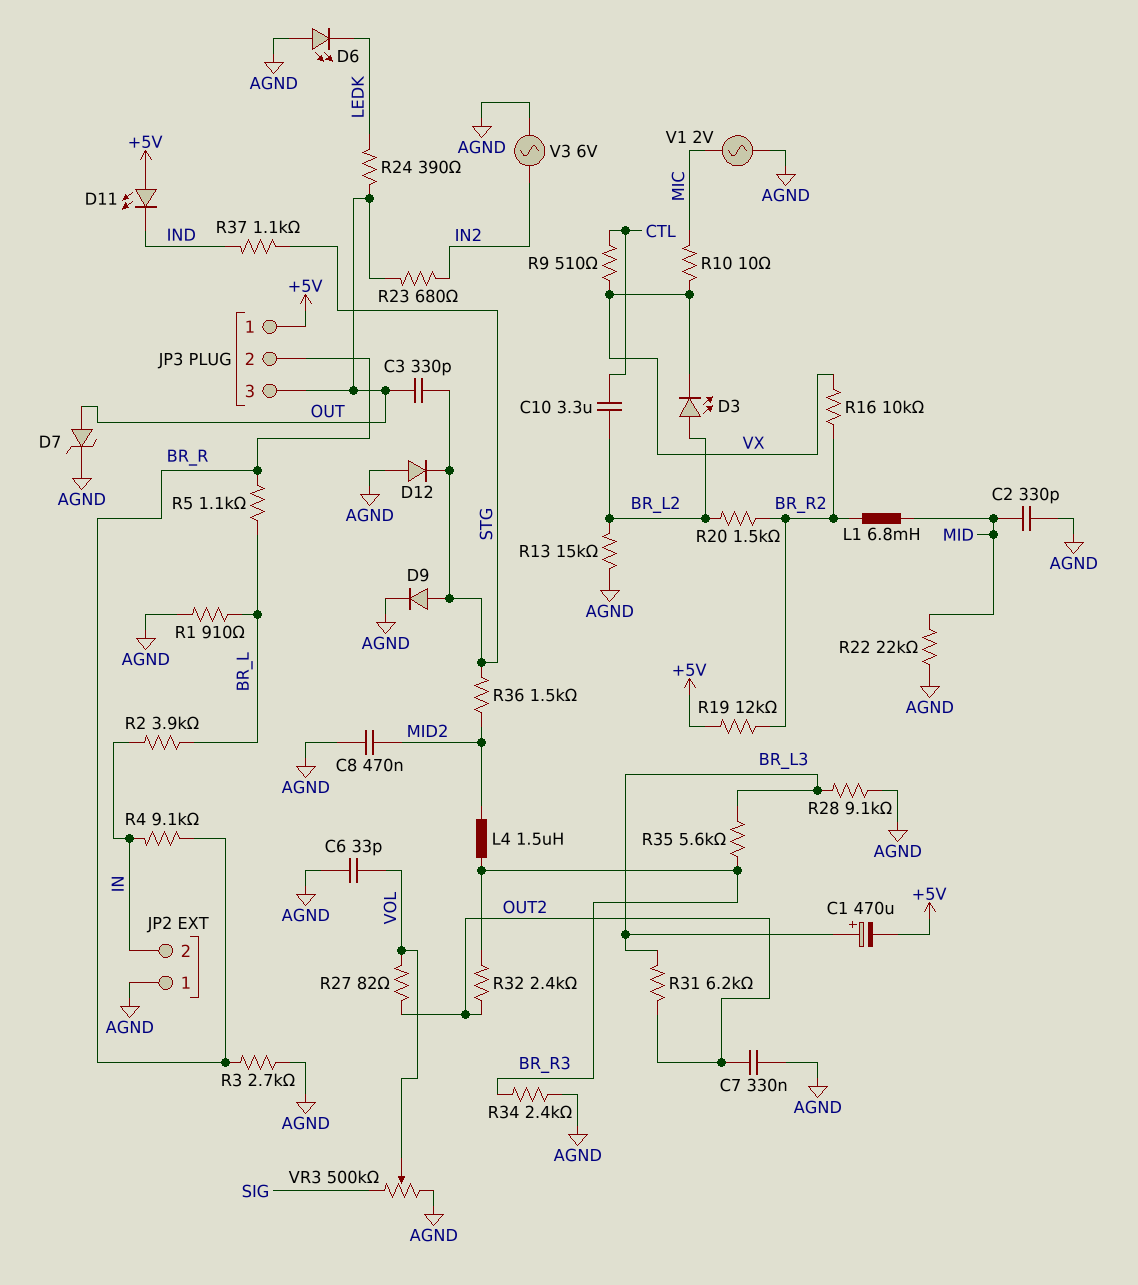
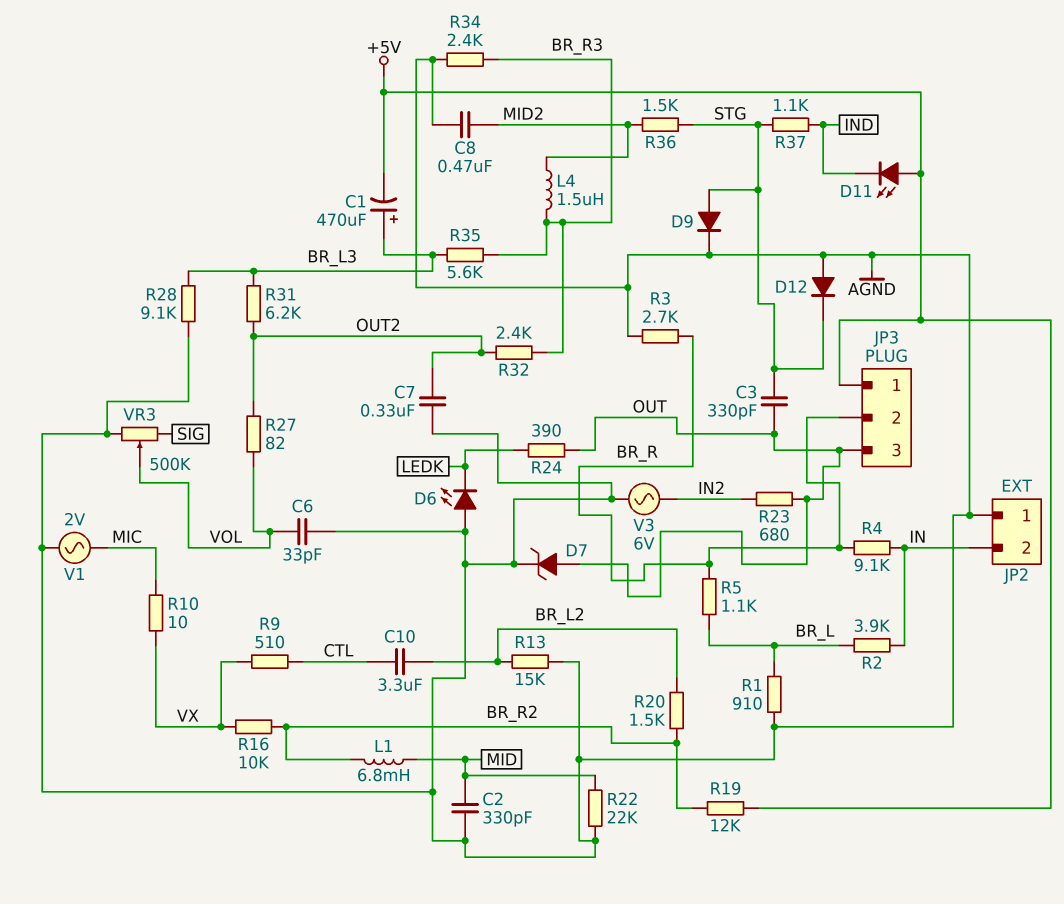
D3: LED (A BR_L2, K VX) -> none

